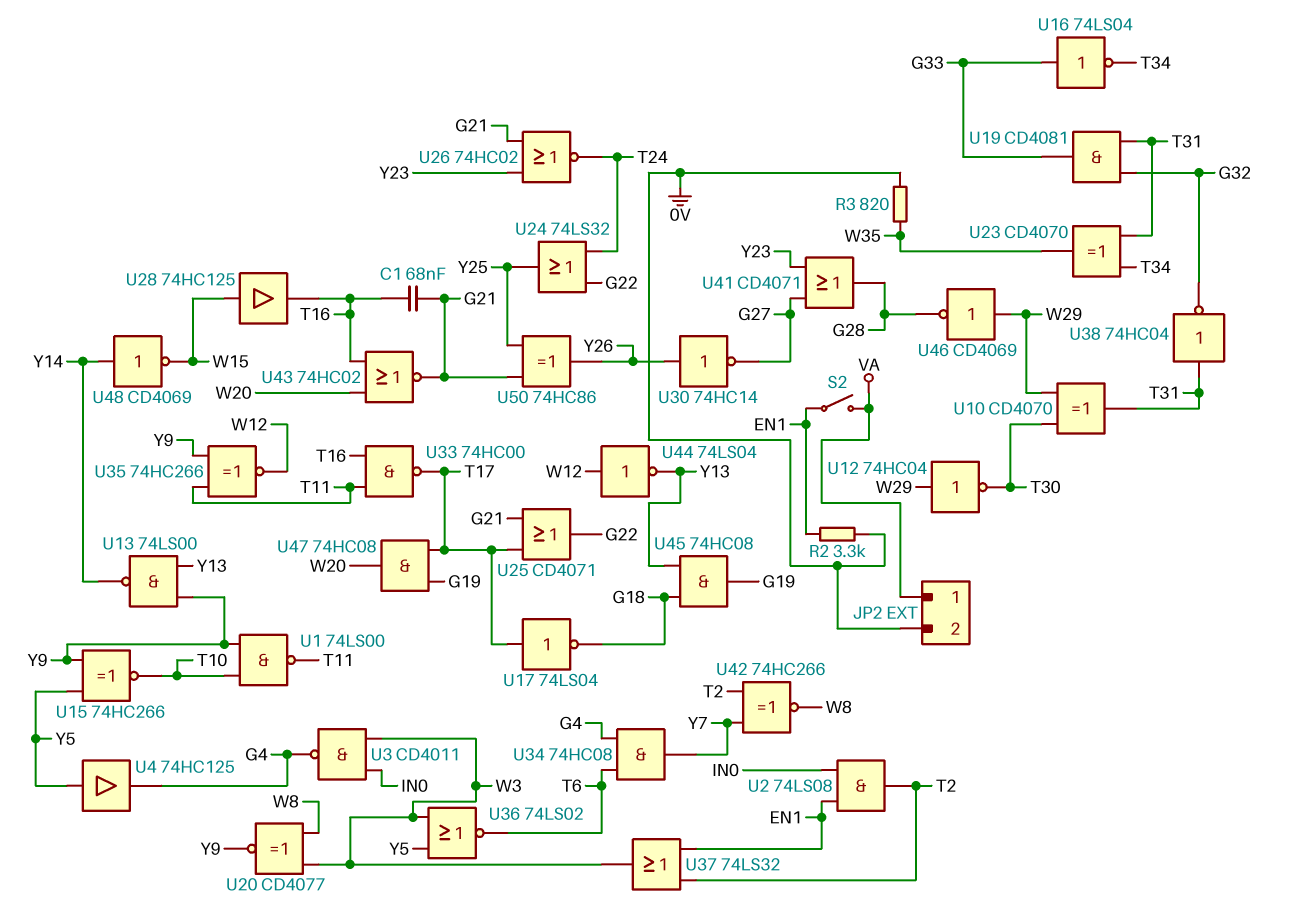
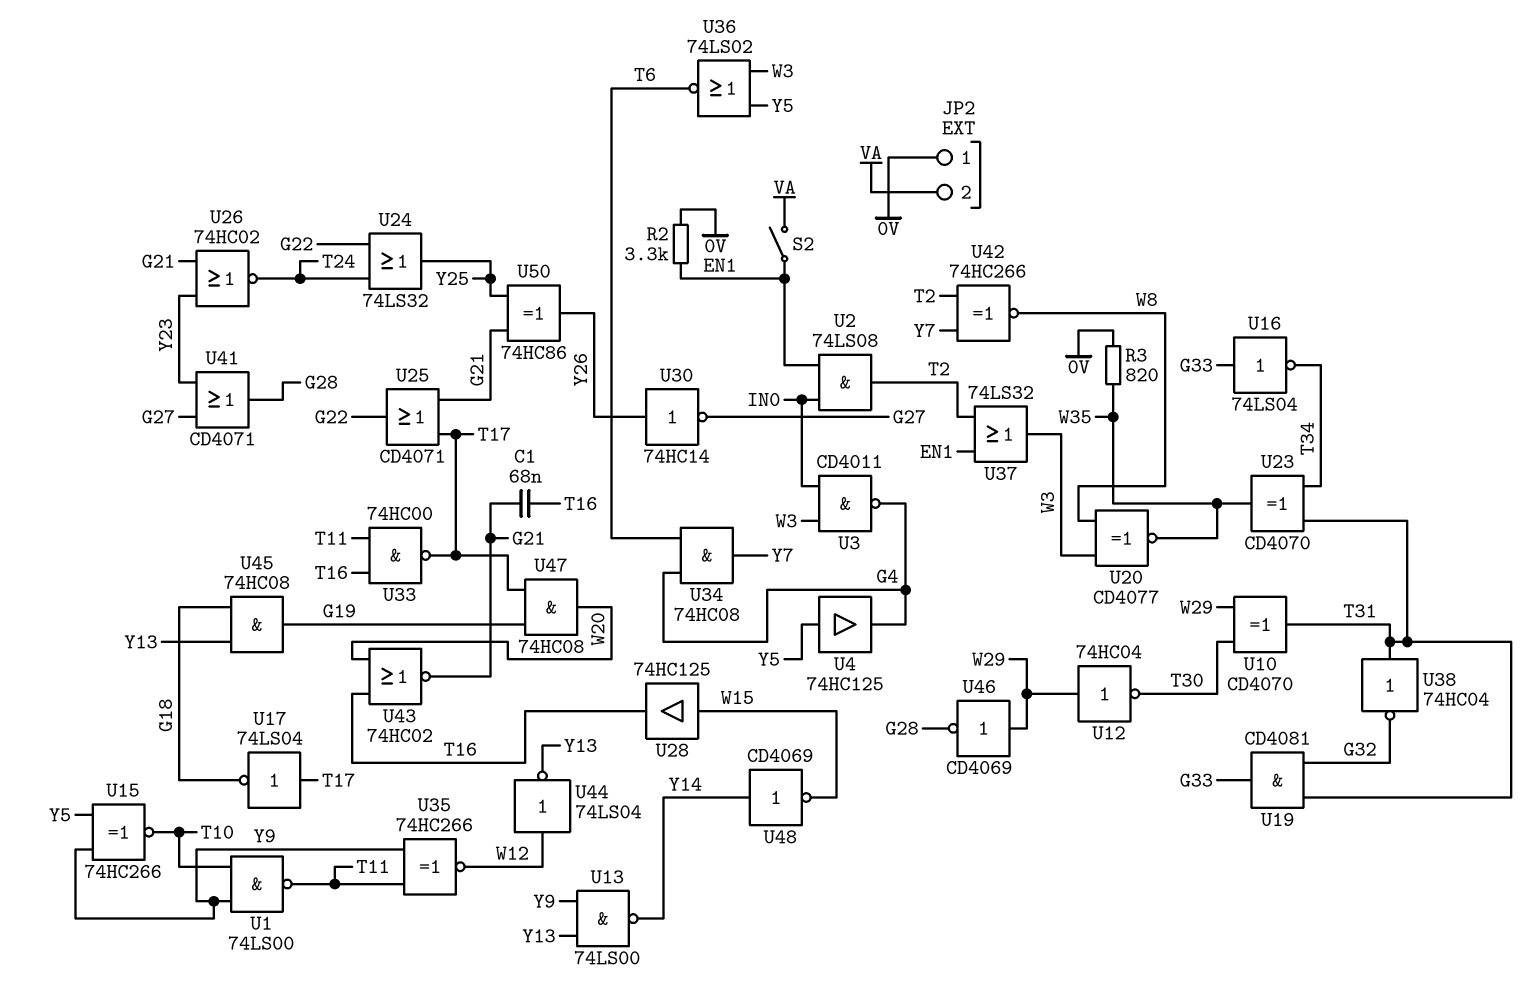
JP2 pin 1: VA -> 0V
JP2 pin 2: 0V -> VA
U20: XNOR CD4077 (in W3, in W8, out Y9) -> XNOR CD4077 (in W3, in W8, out W35)

